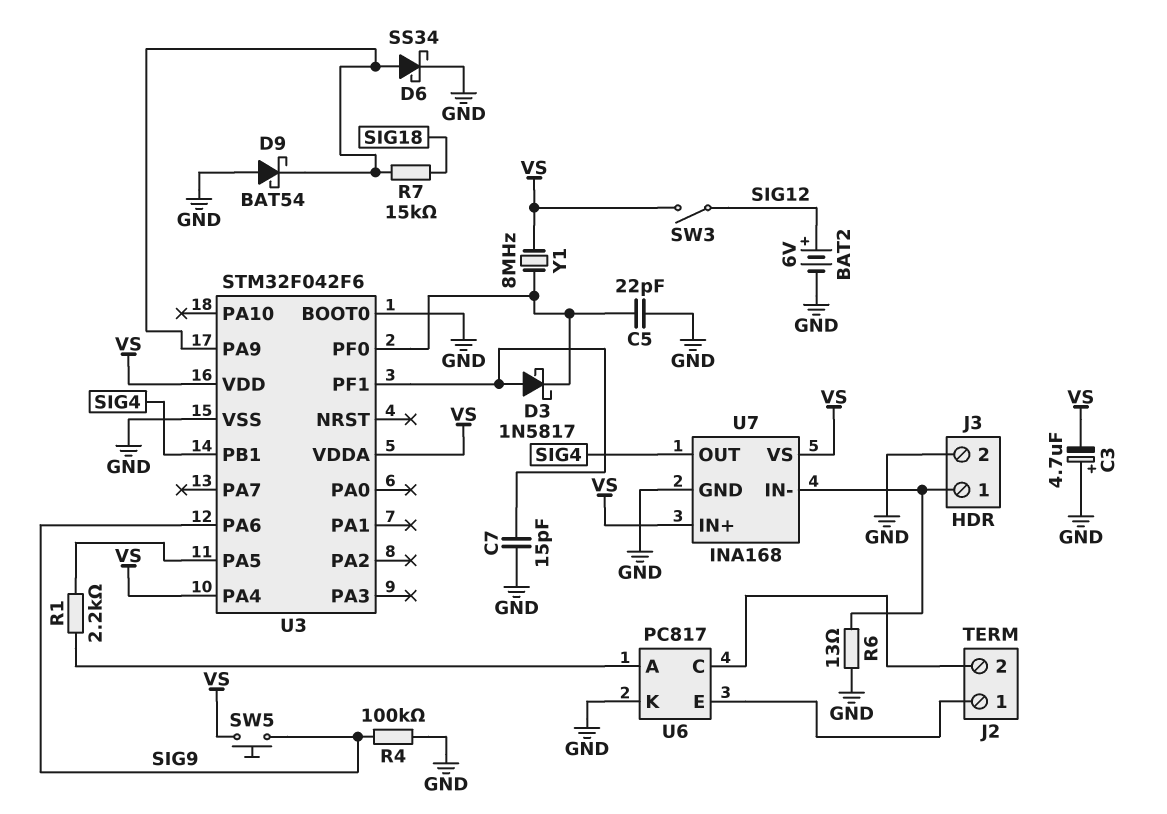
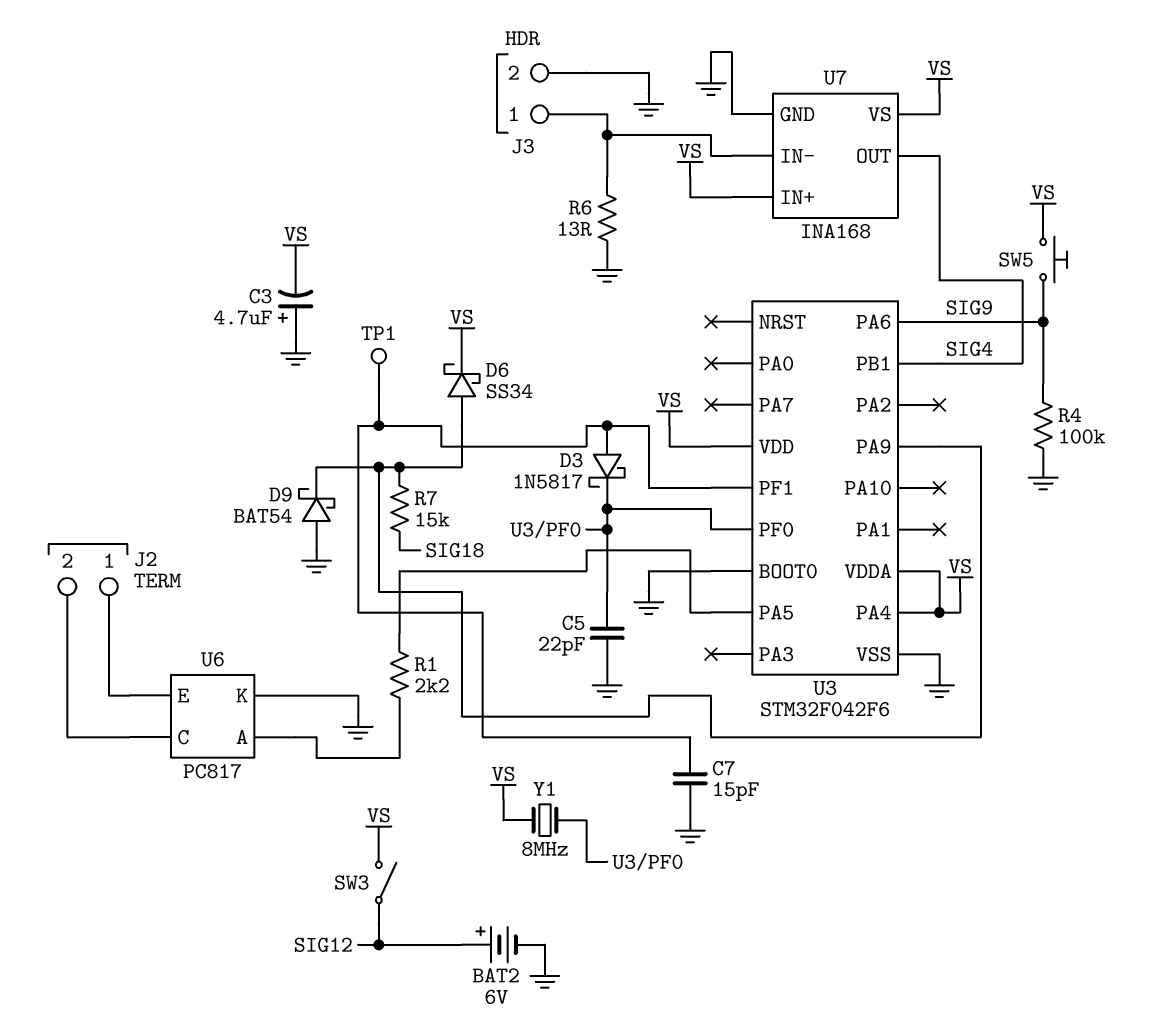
D6: schottky SS34 (A U3/PA9, K GND) -> schottky SS34 (A U3/PA9, K VS)
TP1: none -> test point (U3/PF1)

